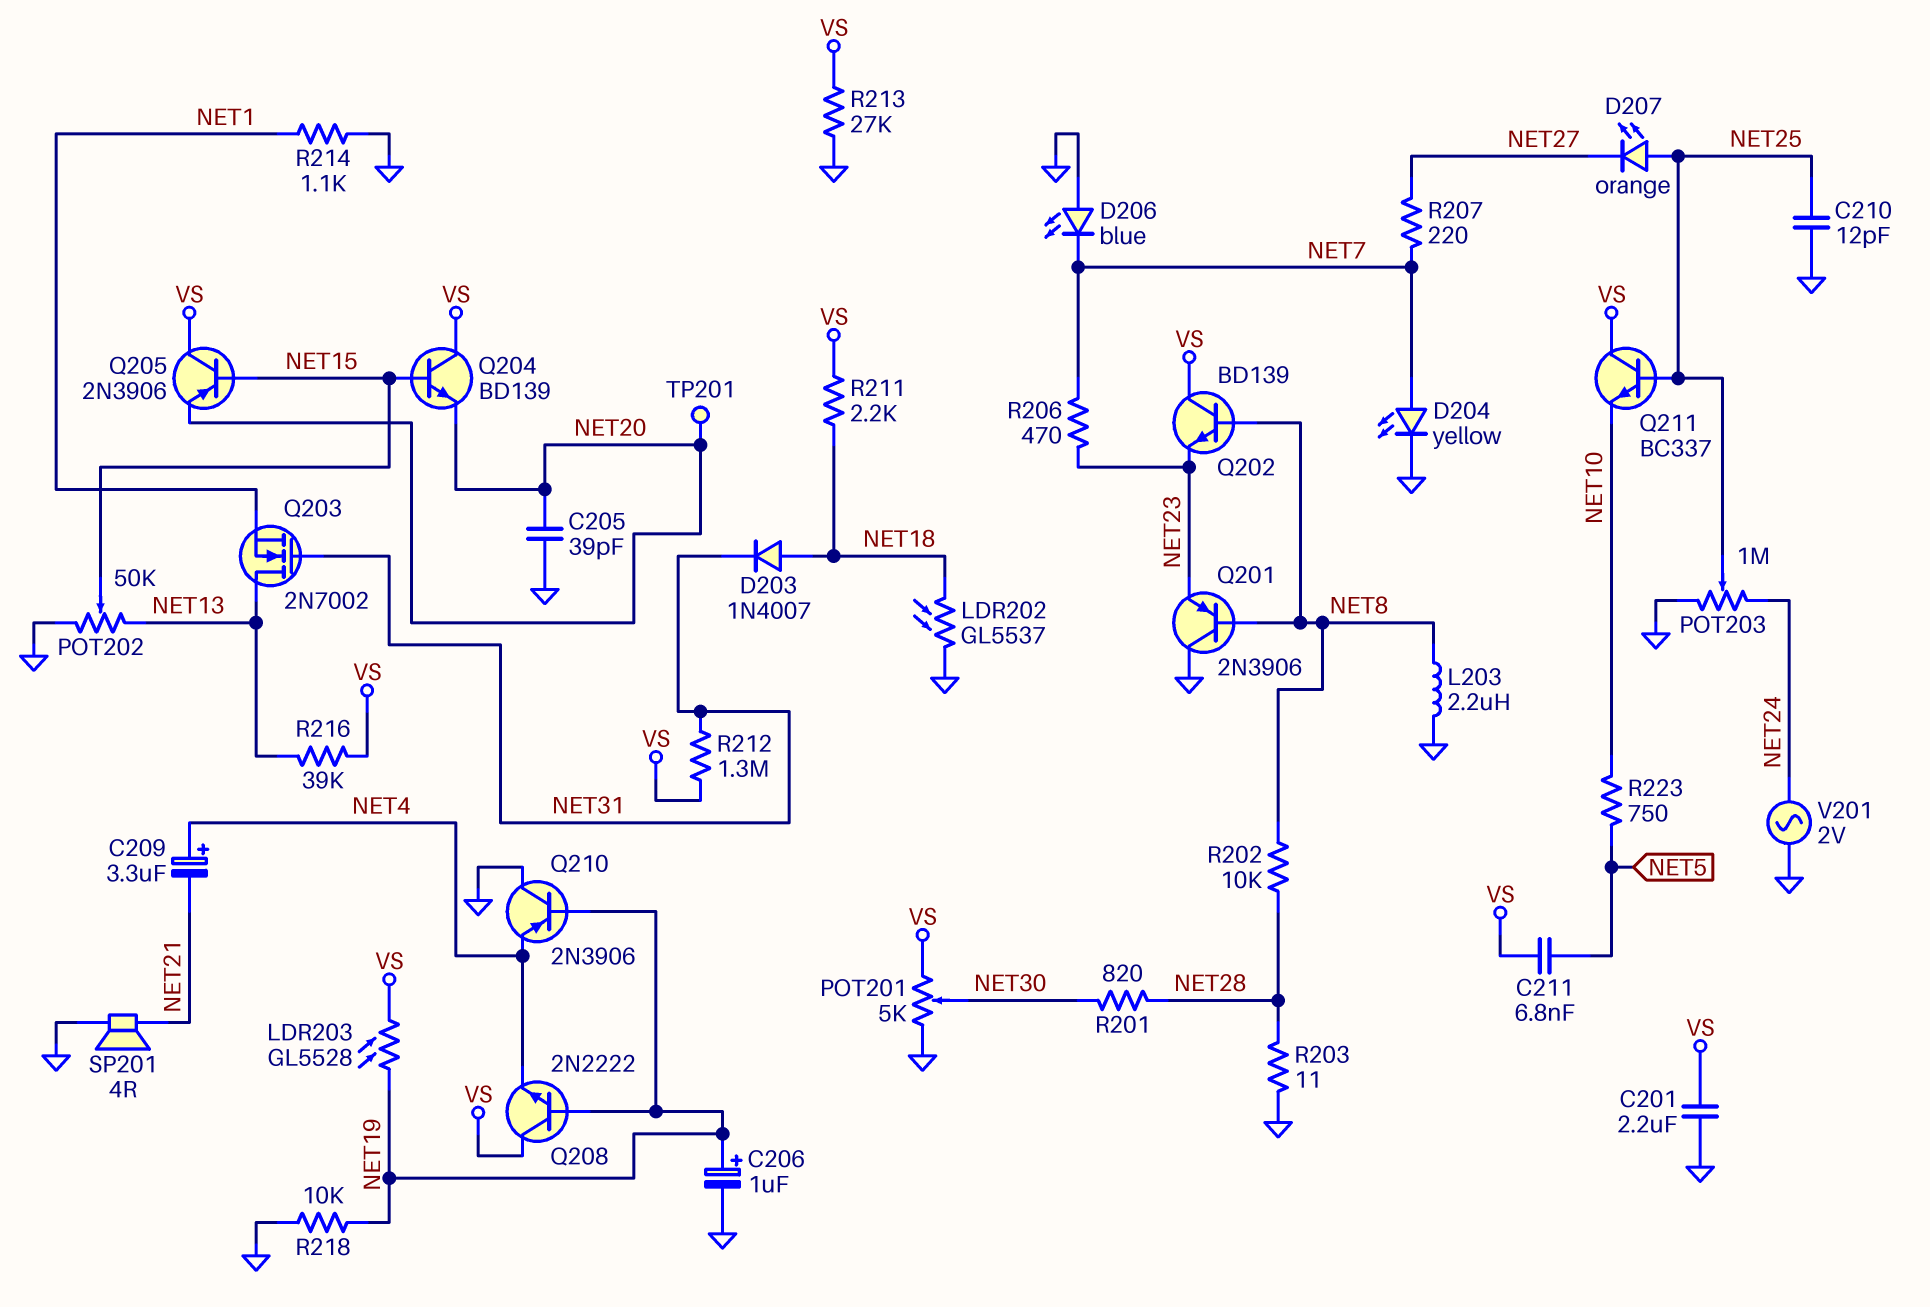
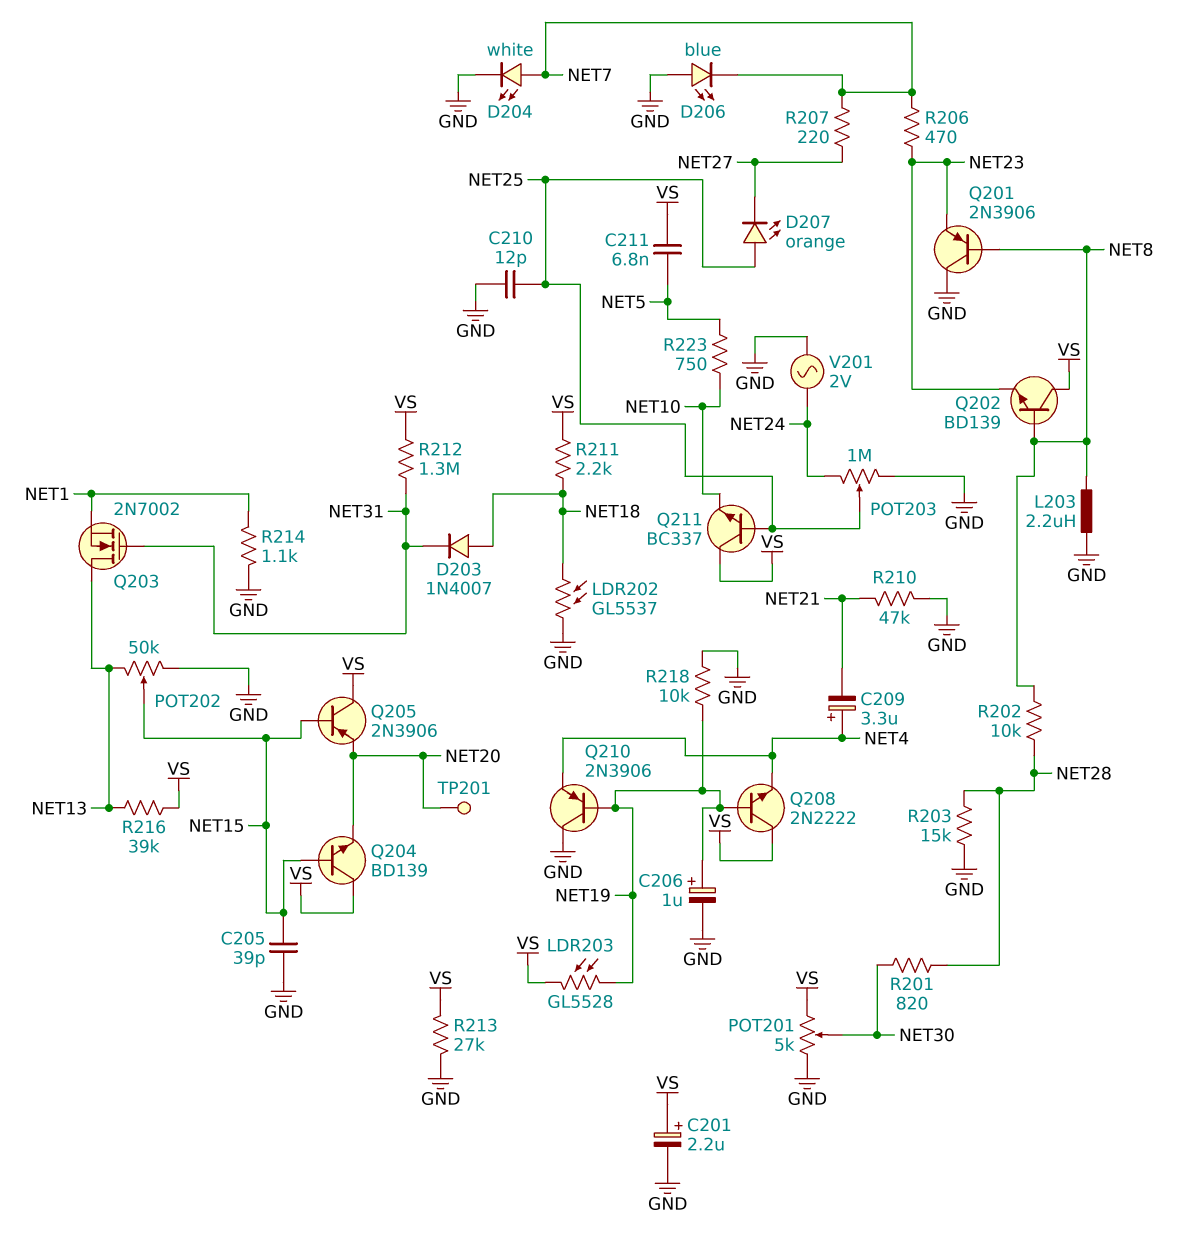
C201: 2.2uF (GND, VS) -> 2.2uF (plus VS, minus GND)
C205: 39pF (GND, NET20) -> 39pF (GND, NET15)
D204: LED yellow (A NET7, K GND) -> LED white (A NET7, K GND)
R203: 11 (GND, NET28) -> 15k (GND, NET28)
R210: none -> 47k (GND, NET21)
SP201: speaker 4R (GND, NET21) -> none

